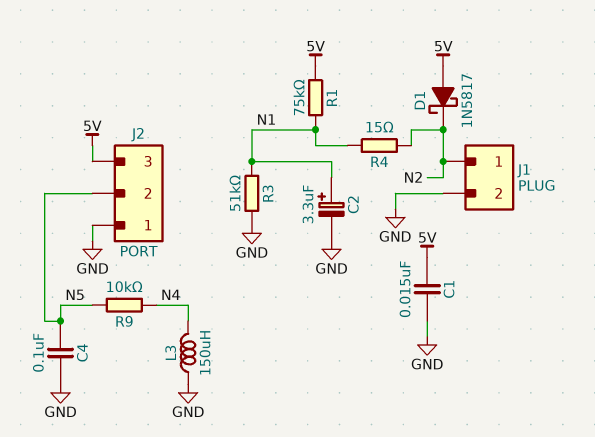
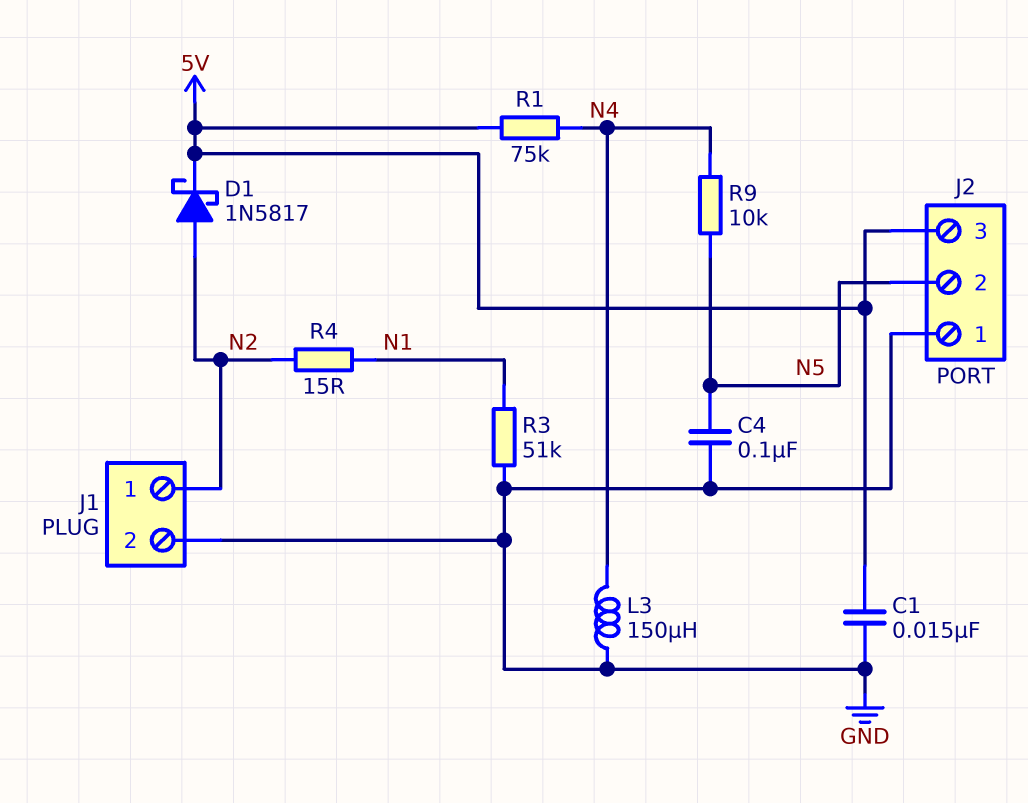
C2: 3.3uF (plus N1, minus GND) -> none
D1: schottky 1N5817 (A 5V, K N2) -> schottky 1N5817 (A N2, K 5V)
R1: 75k (5V, N1) -> 75k (5V, N4)

